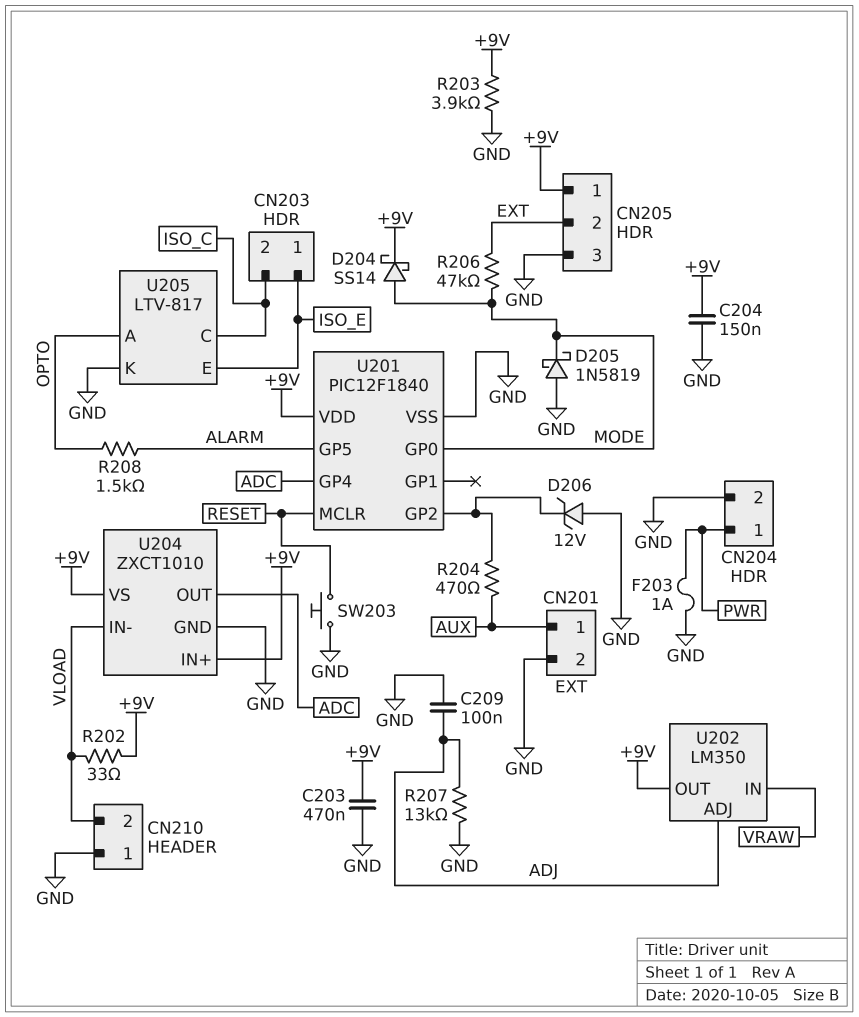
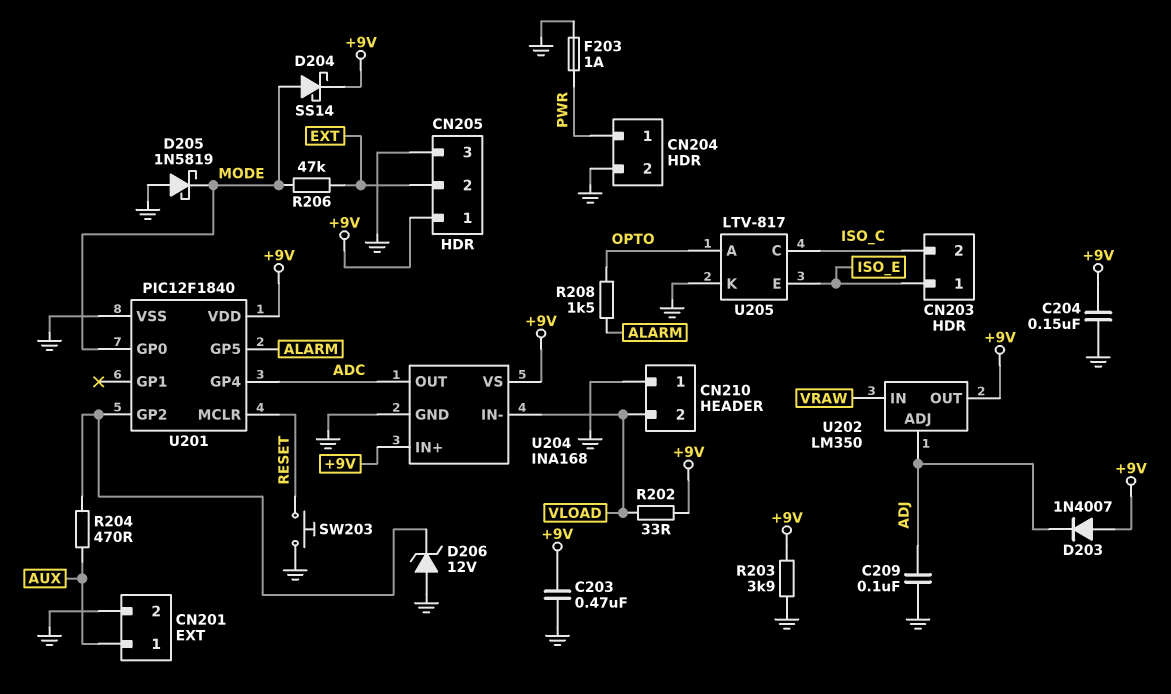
D203: none -> diode 1N4007 (A +9V, K ADJ)
R207: 13k (ADJ, GND) -> none
U204: ZXCT1010 -> INA168

